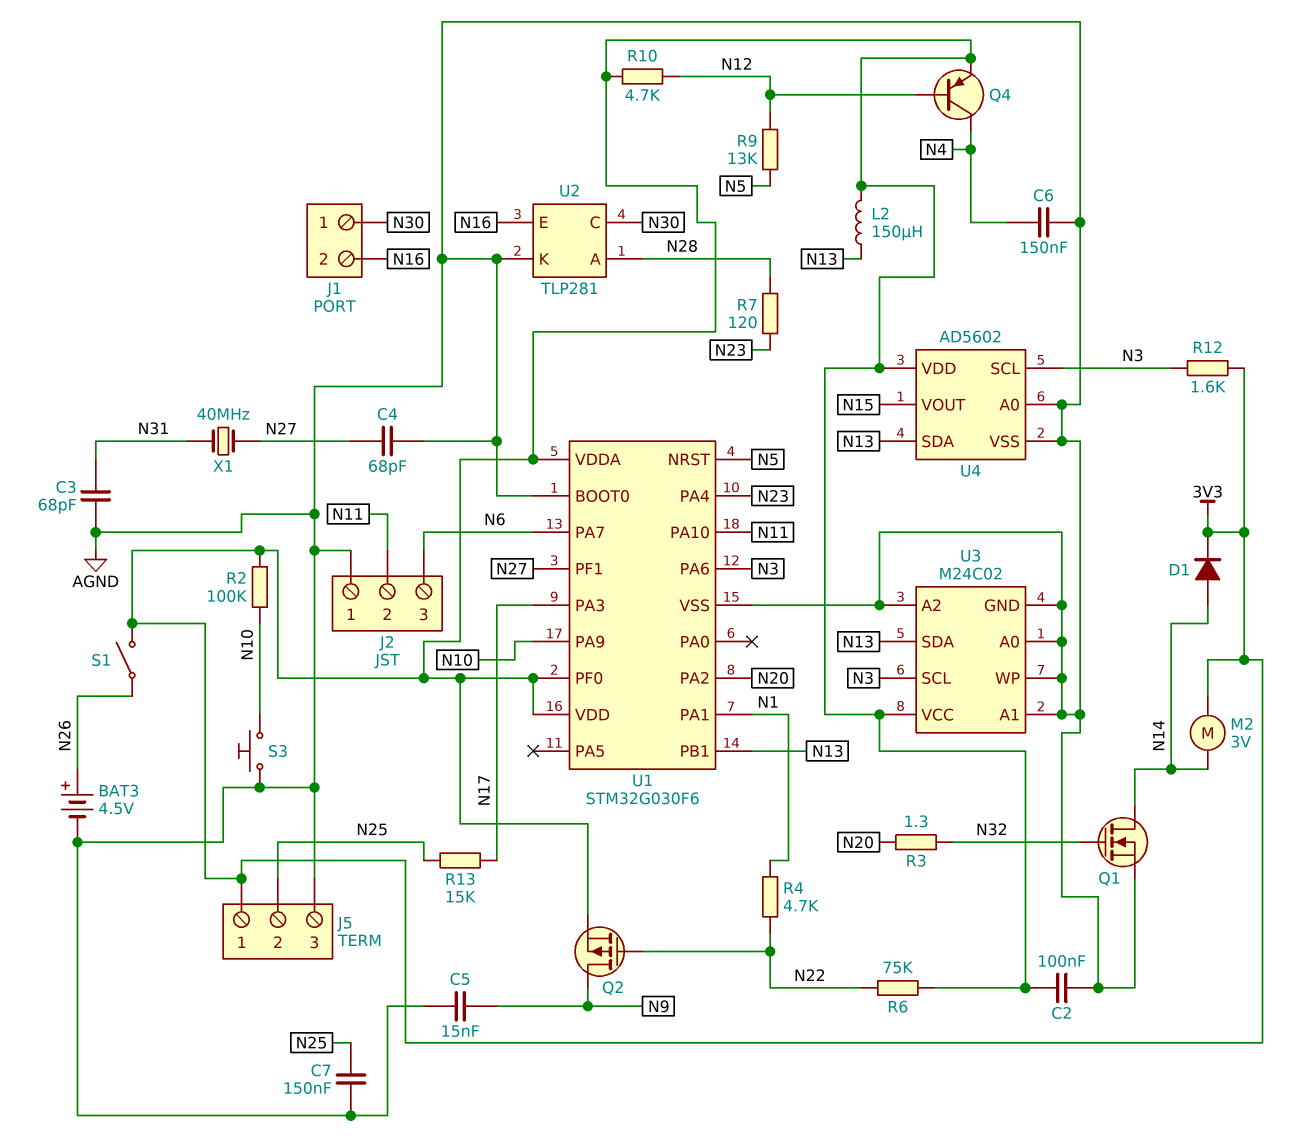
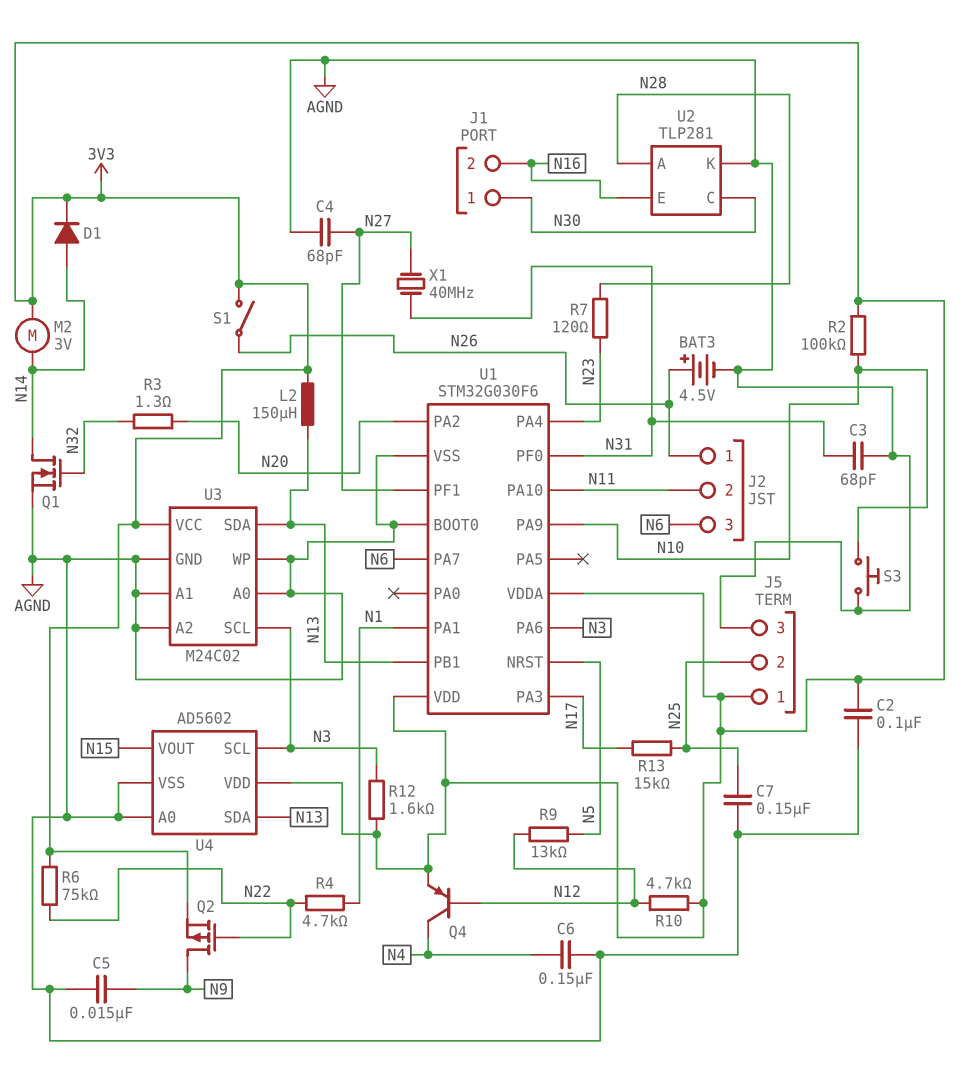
J2 pin 1: AGND -> N26
U1 pin PF0: 3V3 -> N31

